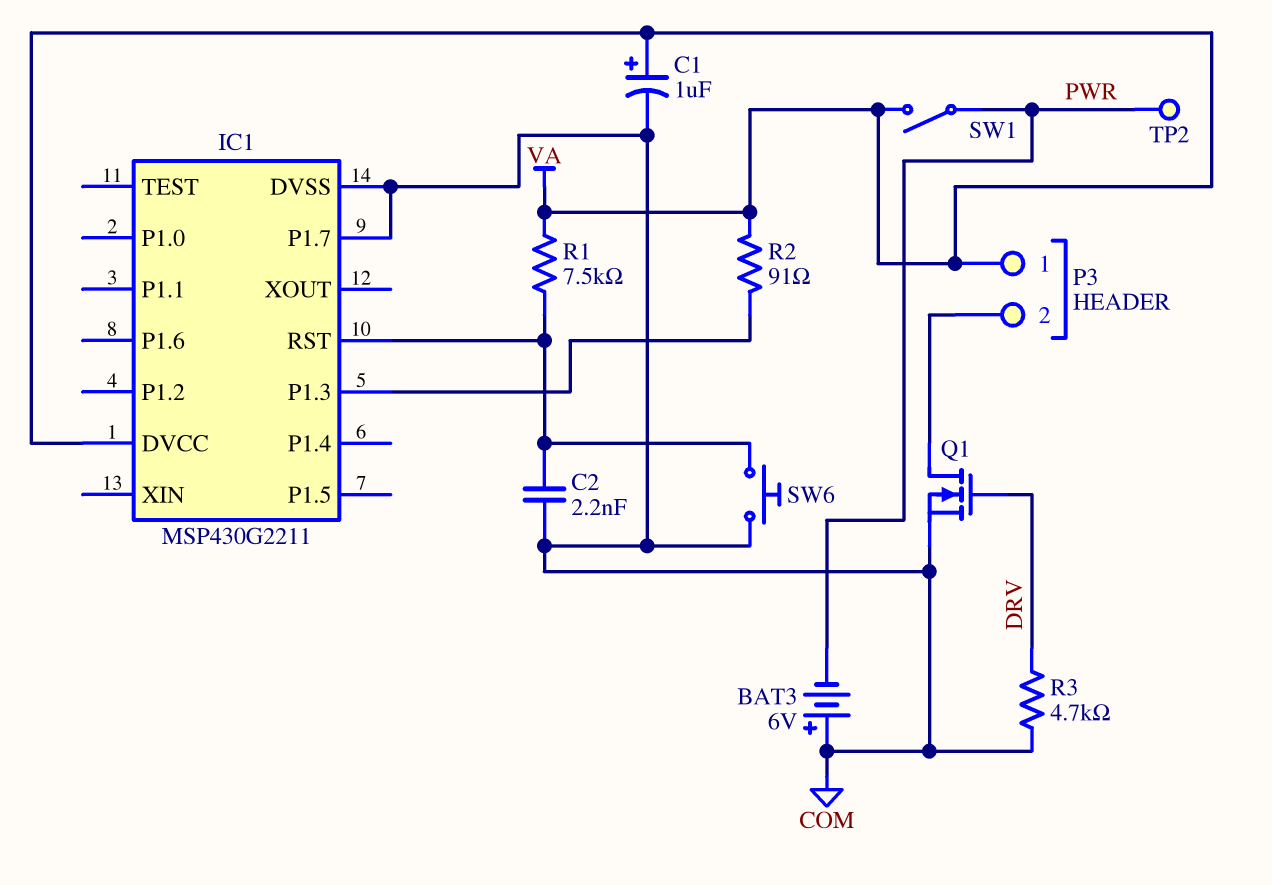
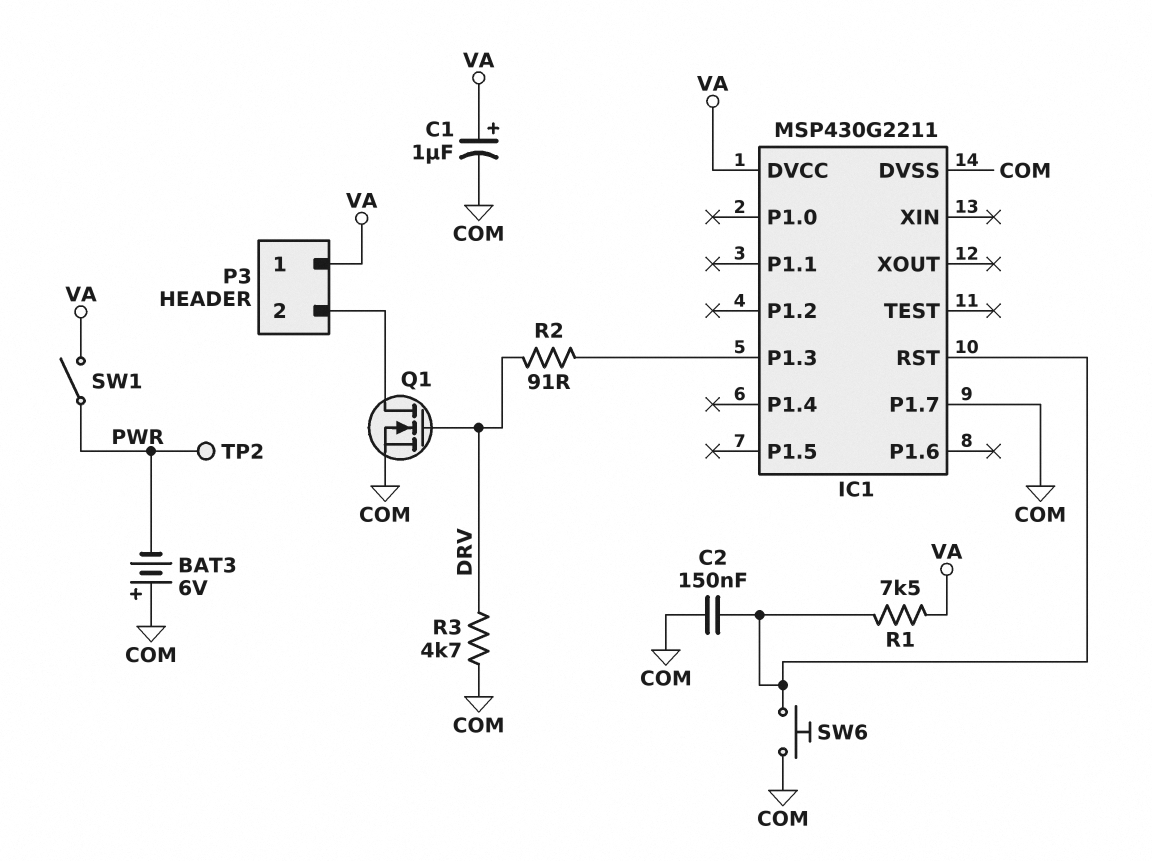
C2: 2.2nF (COM, IC1/RST) -> 150nF (COM, IC1/RST)
R2: 91 (IC1/P1.3, VA) -> 91 (DRV, IC1/P1.3)

